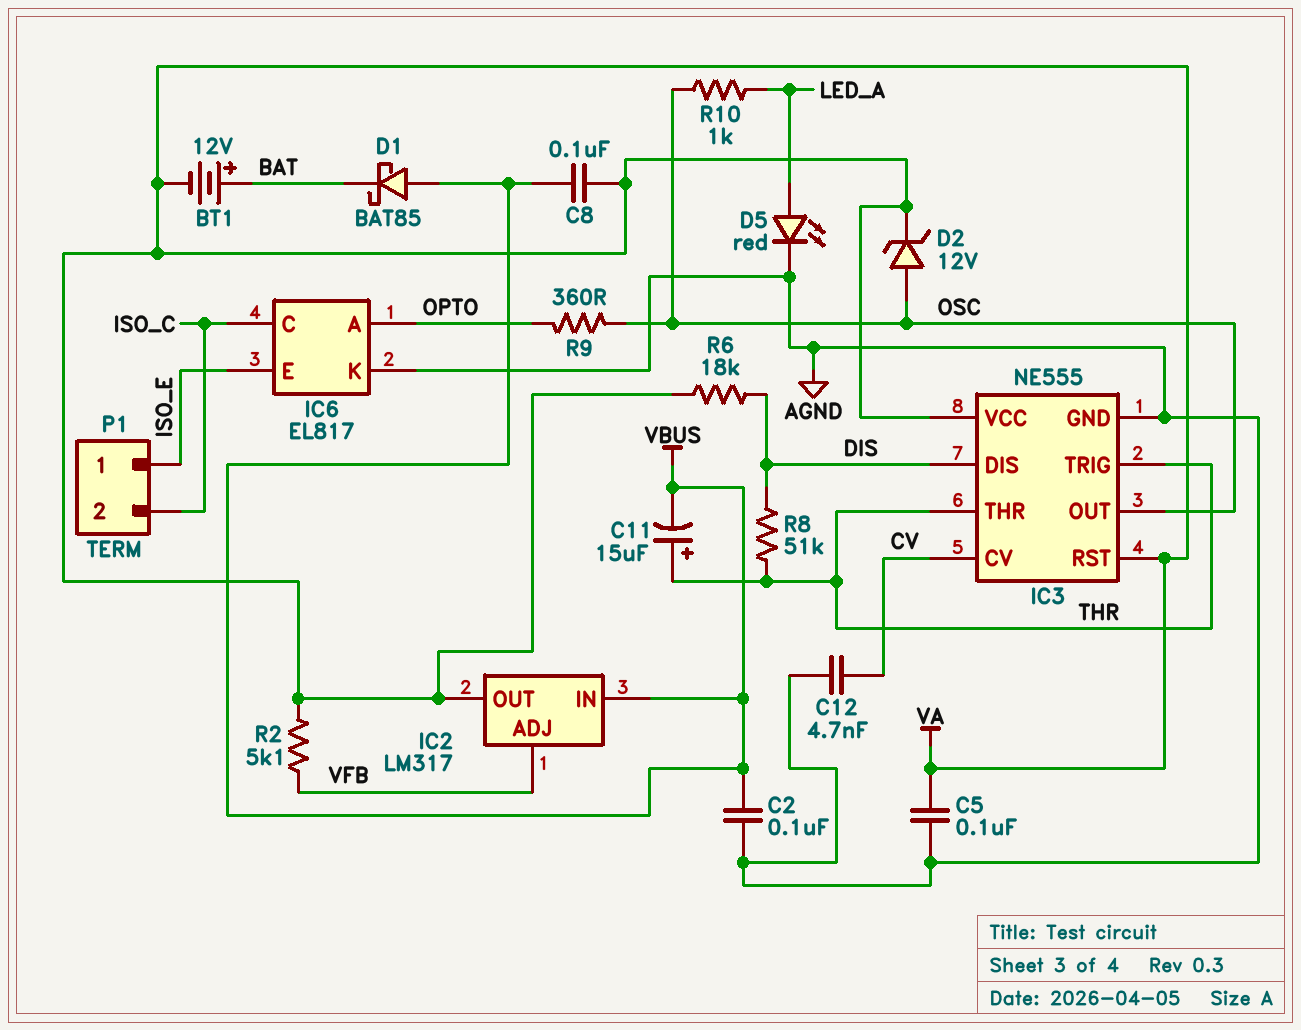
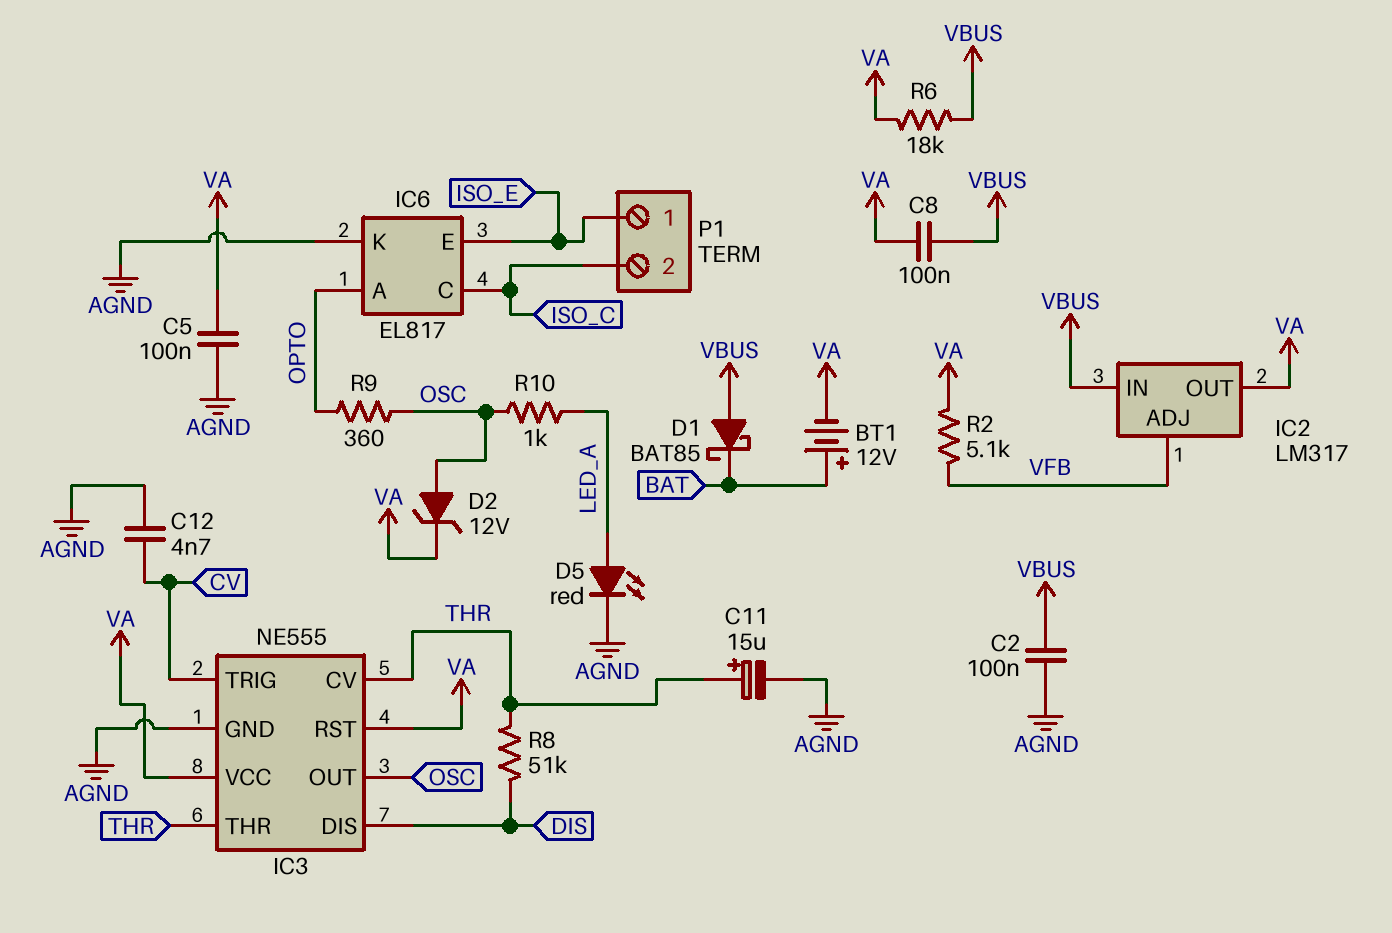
C11: 15uF (plus THR, minus VBUS) -> 15uF (plus THR, minus AGND)
IC3 pin CV: CV -> THR
IC3 pin TRIG: THR -> CV
R6: 18k (DIS, VA) -> 18k (VA, VBUS)

